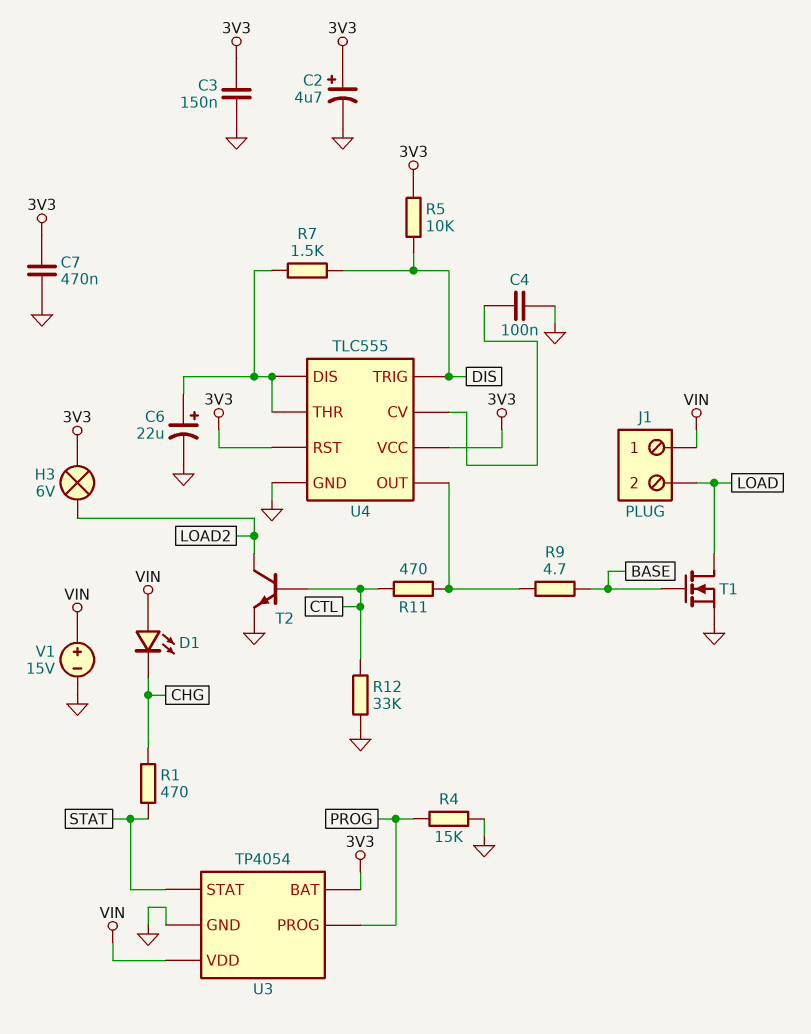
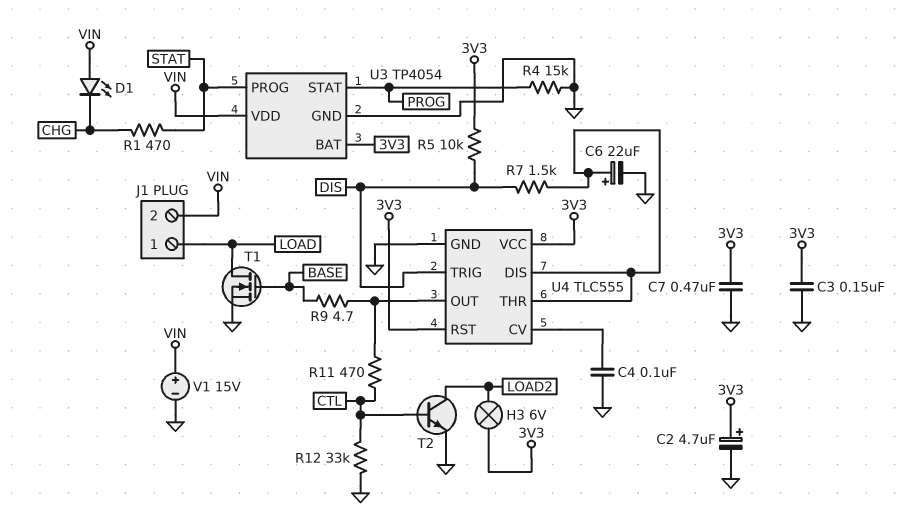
J1 pin 1: VIN -> LOAD
J1 pin 2: LOAD -> VIN
U3 pin PROG: PROG -> STAT
U3 pin STAT: STAT -> PROG

